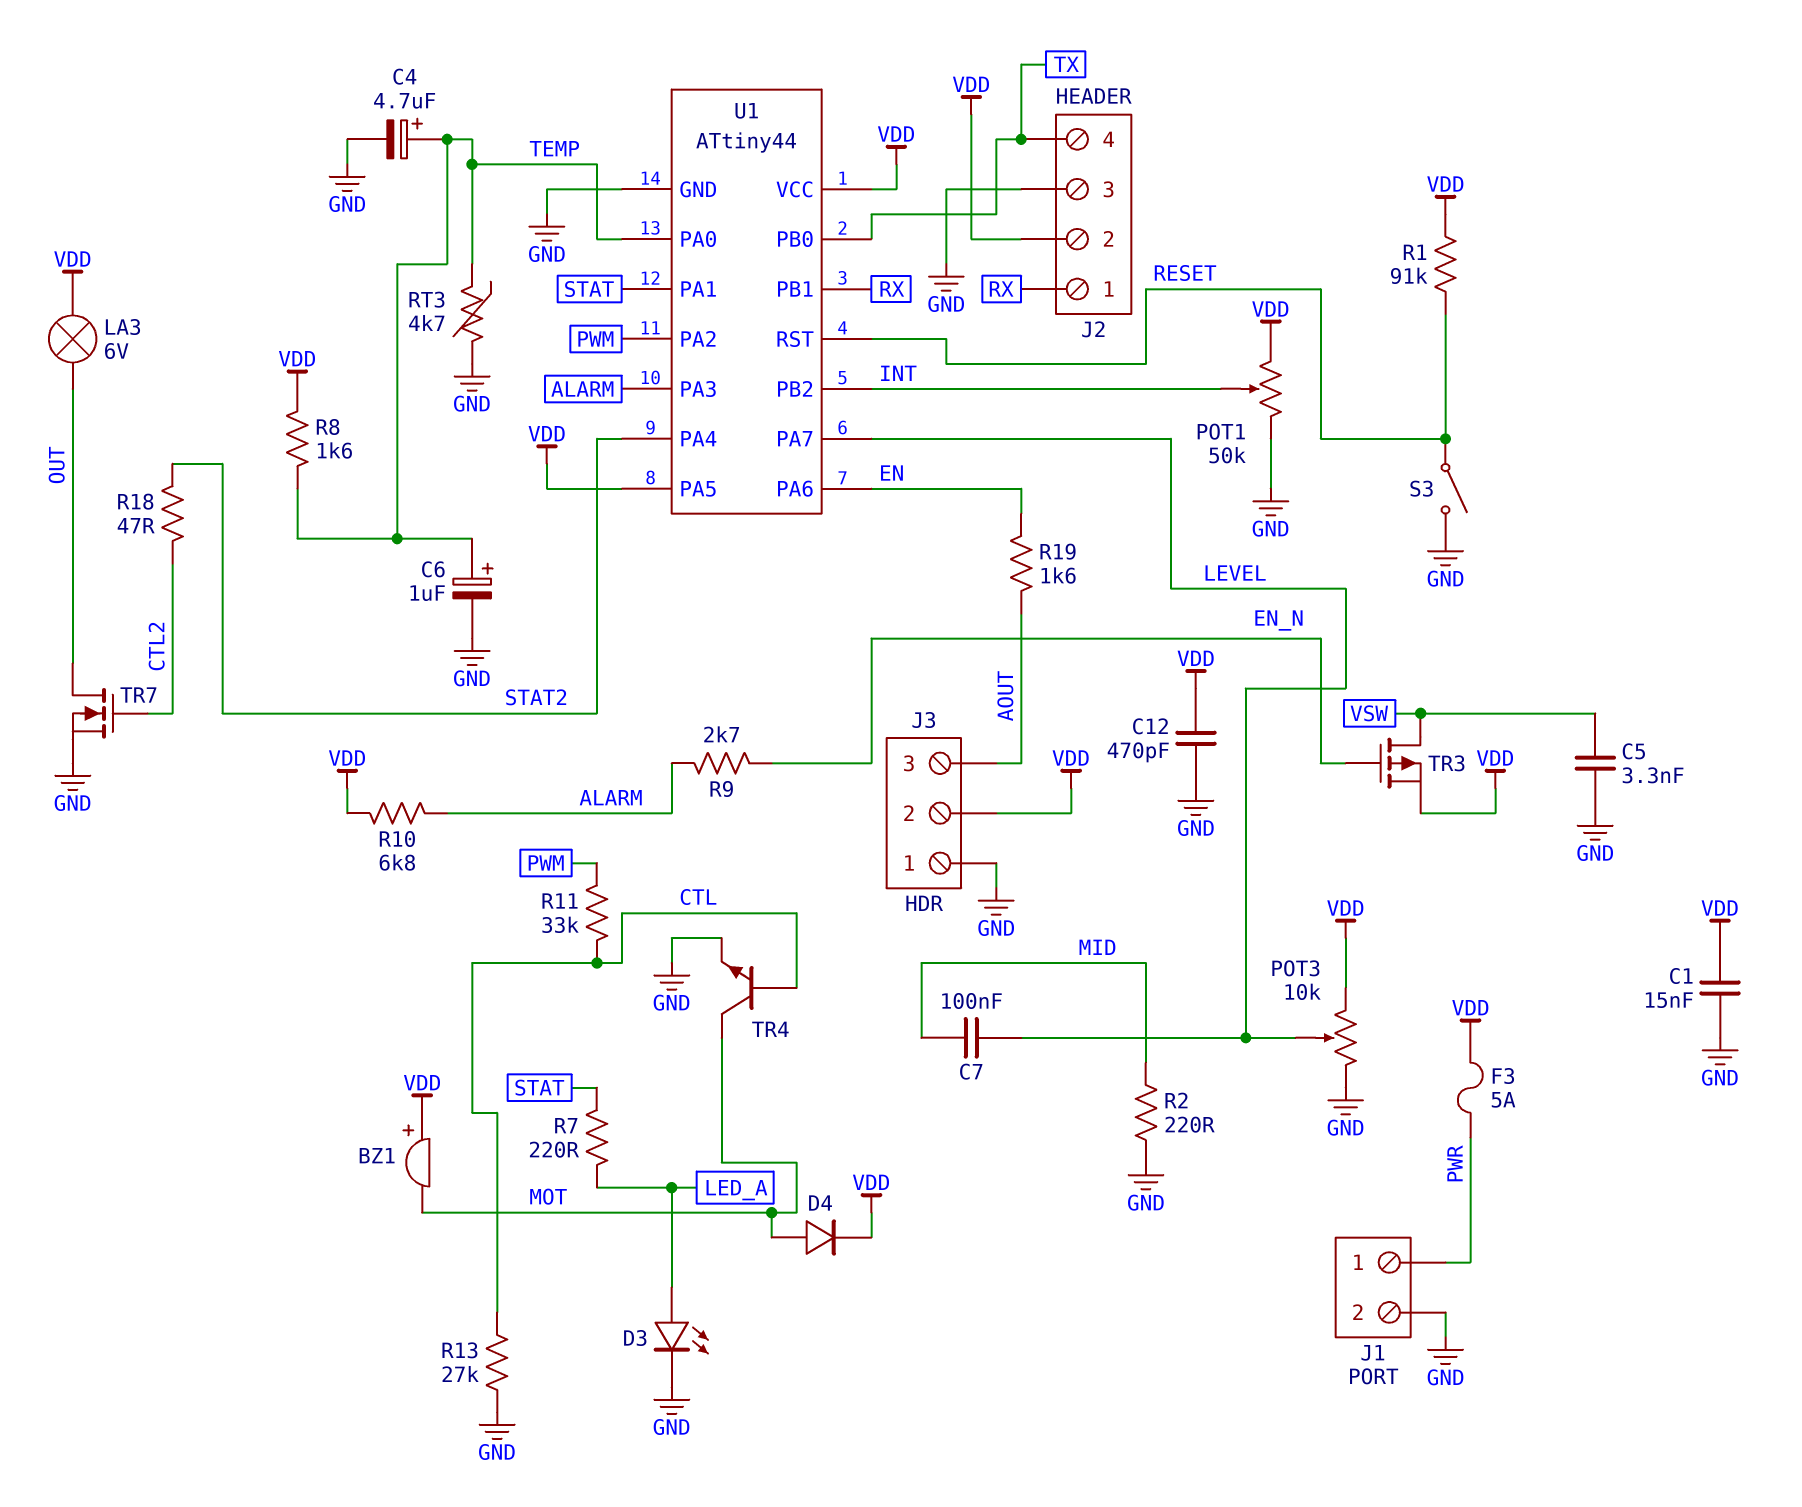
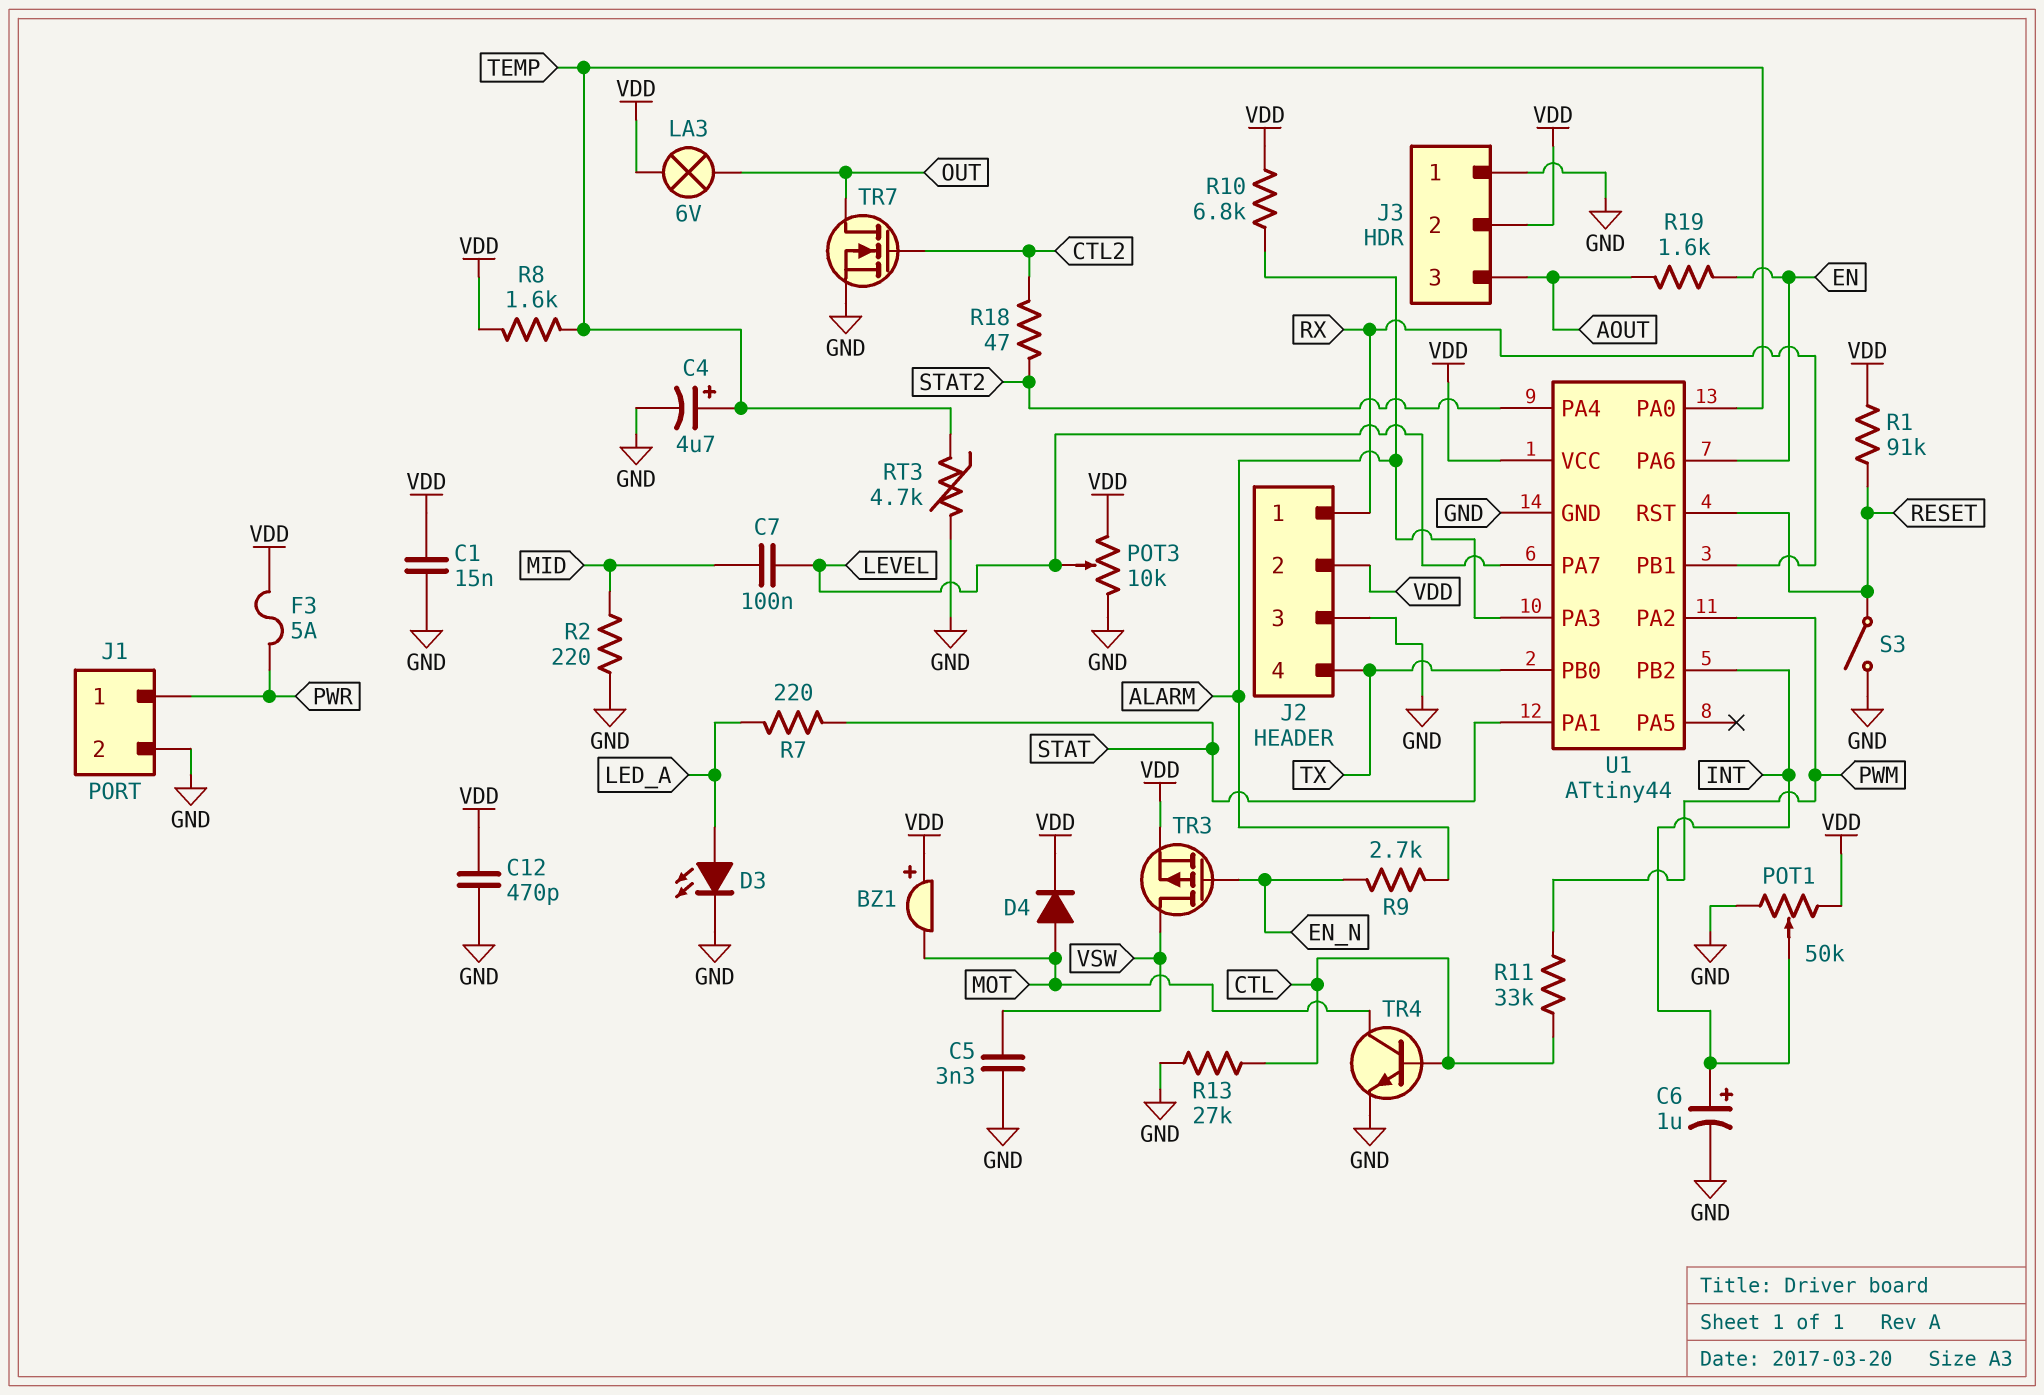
C6: 1uF (plus TEMP, minus GND) -> 1uF (plus INT, minus GND)
U1 pin PA5: VDD -> none

